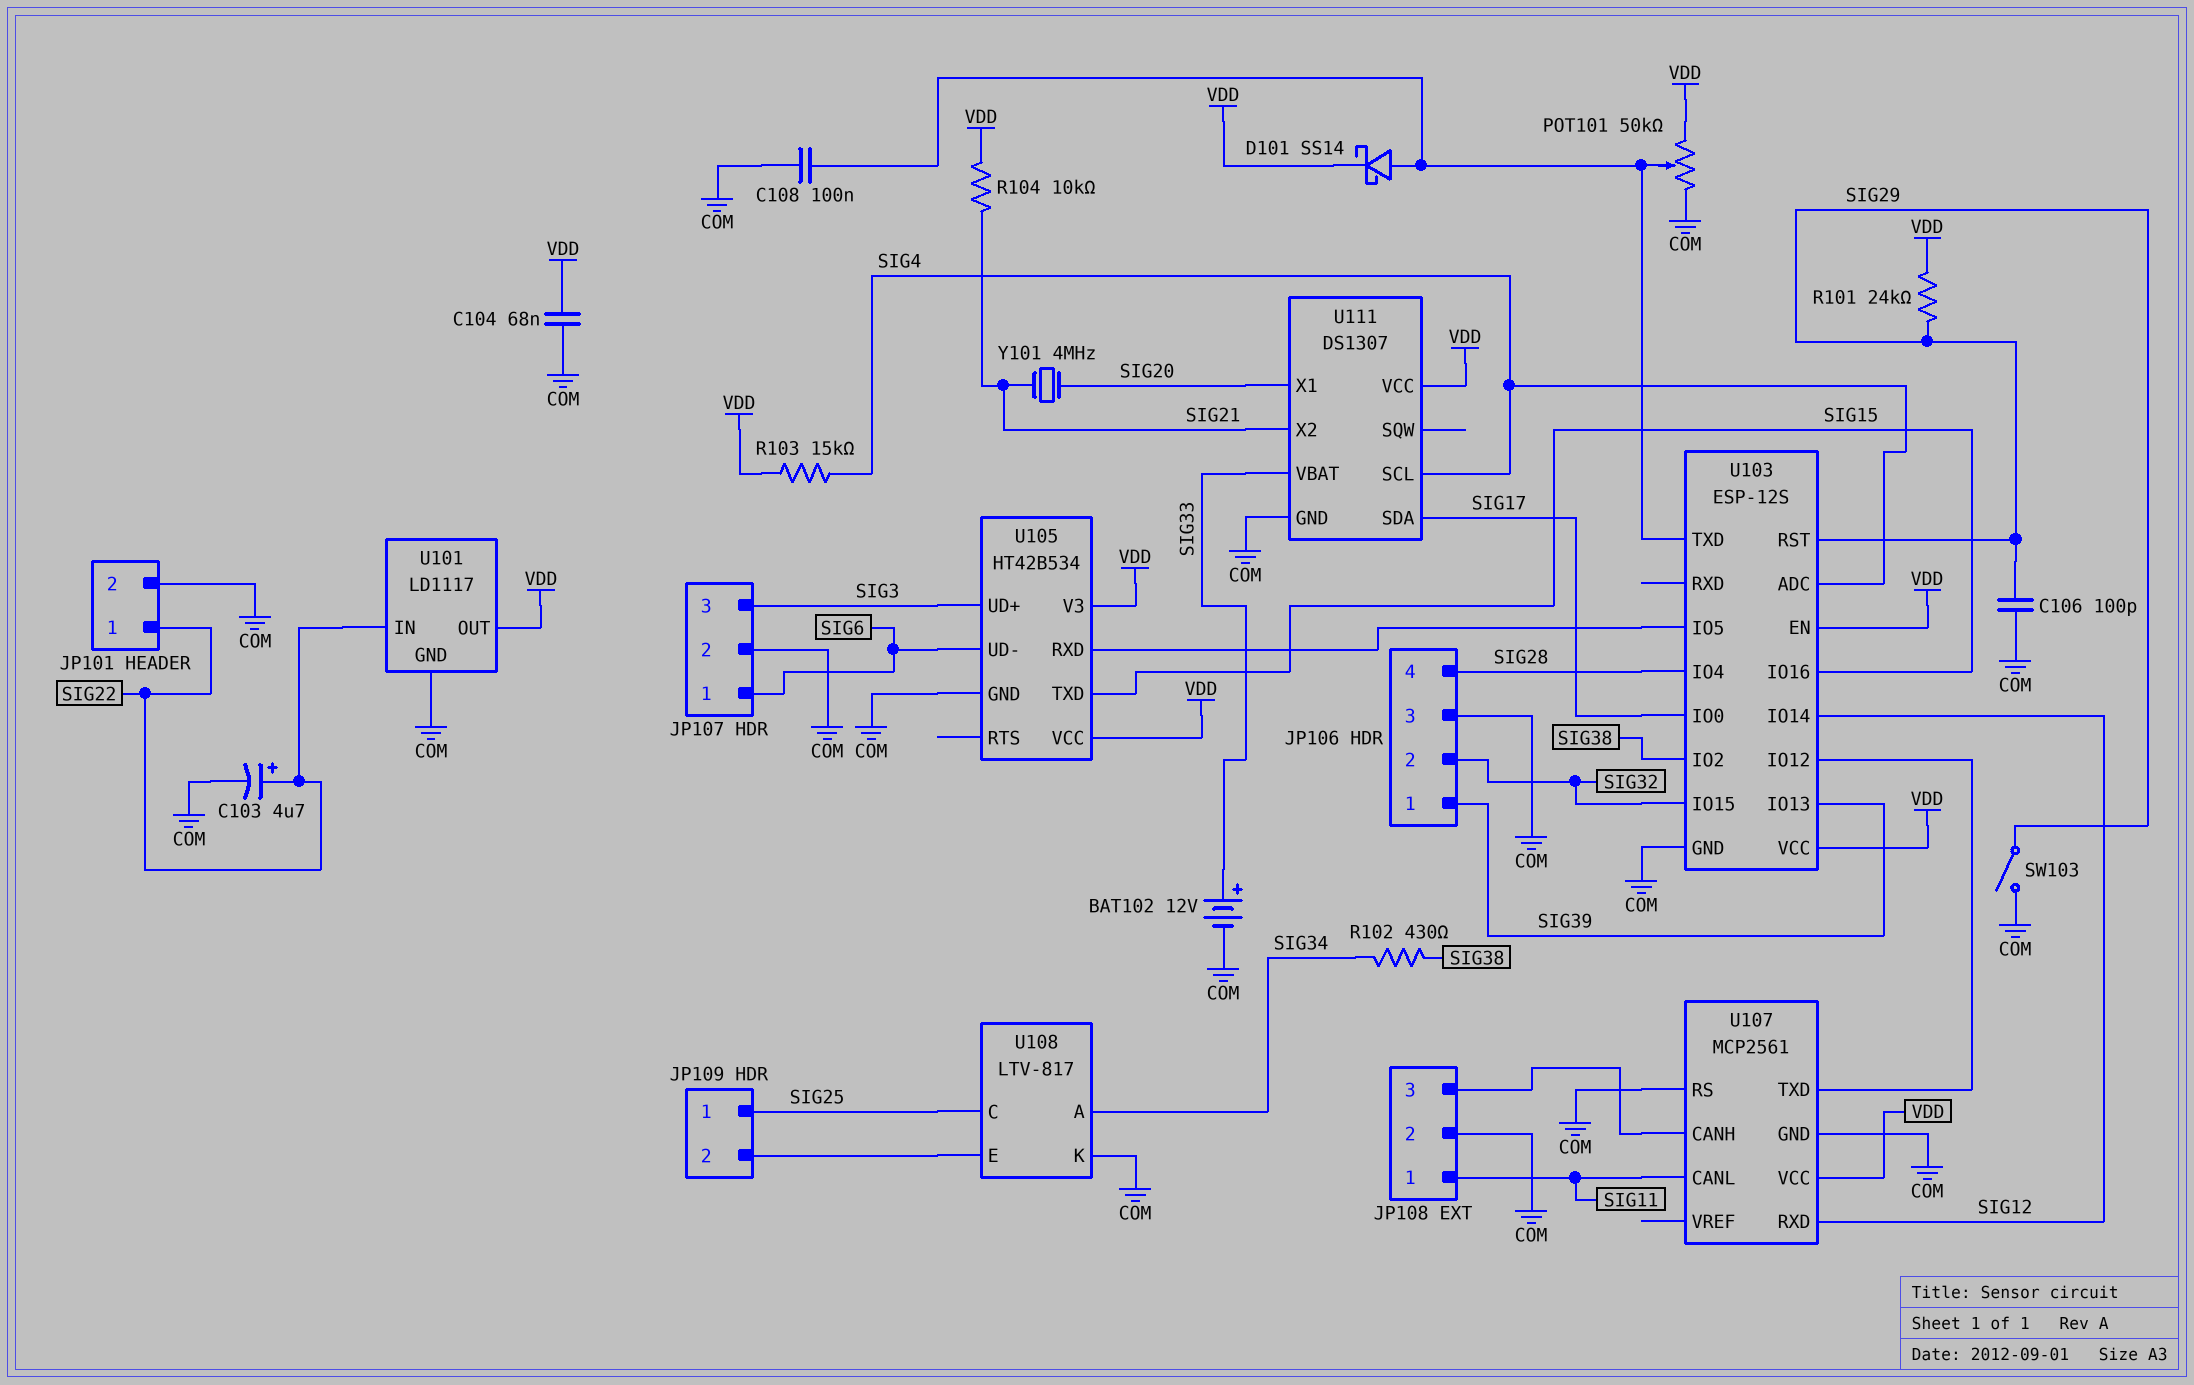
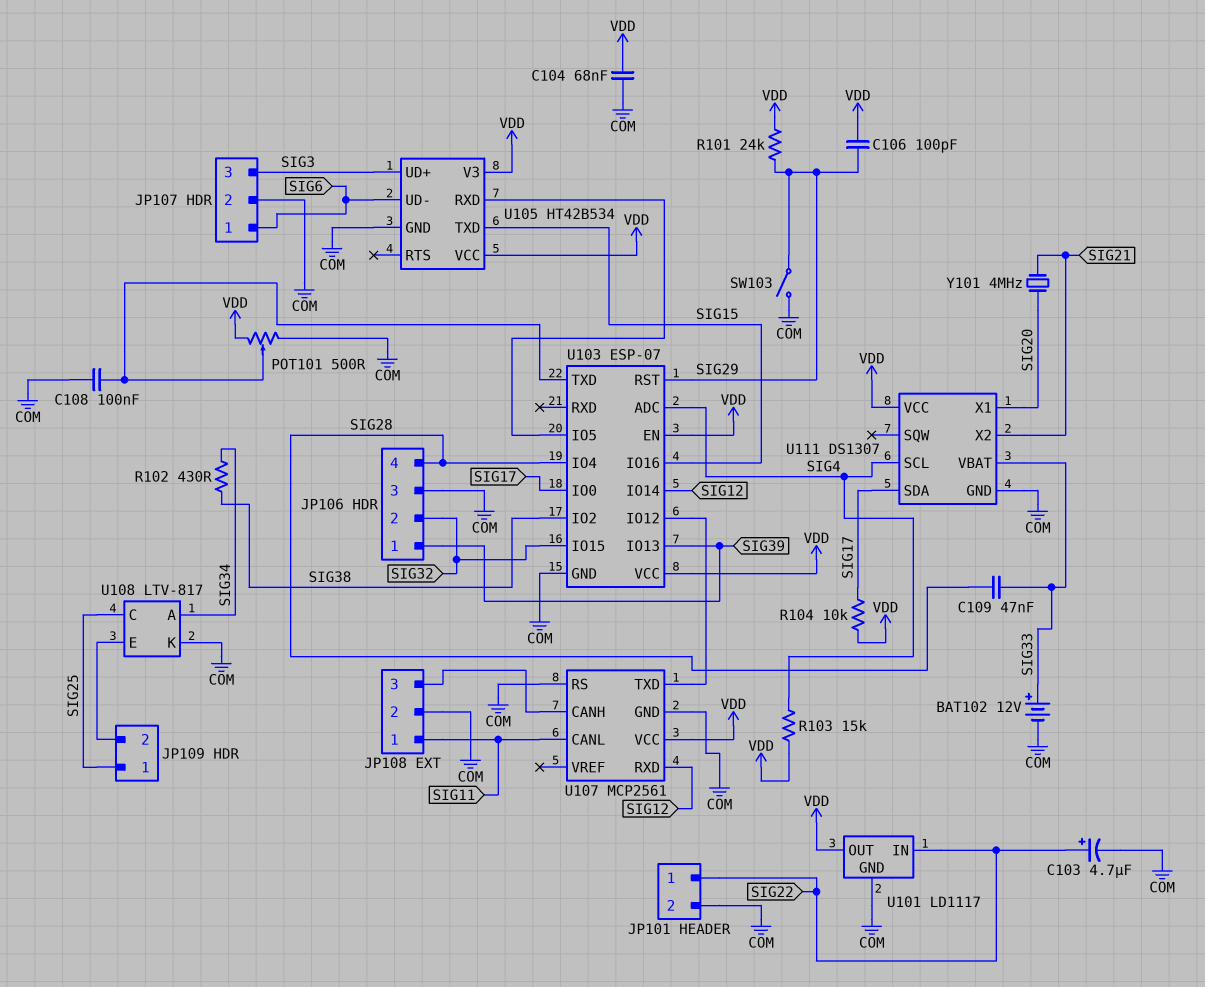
C106: 100pF (COM, SIG29) -> 100pF (SIG29, VDD)
C109: none -> 47nF (SIG28, SIG33)
D101: schottky SS14 (A U103/TXD, K VDD) -> none
POT101: 50k (COM, VDD, wiper U103/TXD) -> 500 (COM, VDD, wiper U103/TXD)
R104: 10k (SIG21, VDD) -> 10k (SIG17, VDD)
U103: ESP-12S -> ESP-07

